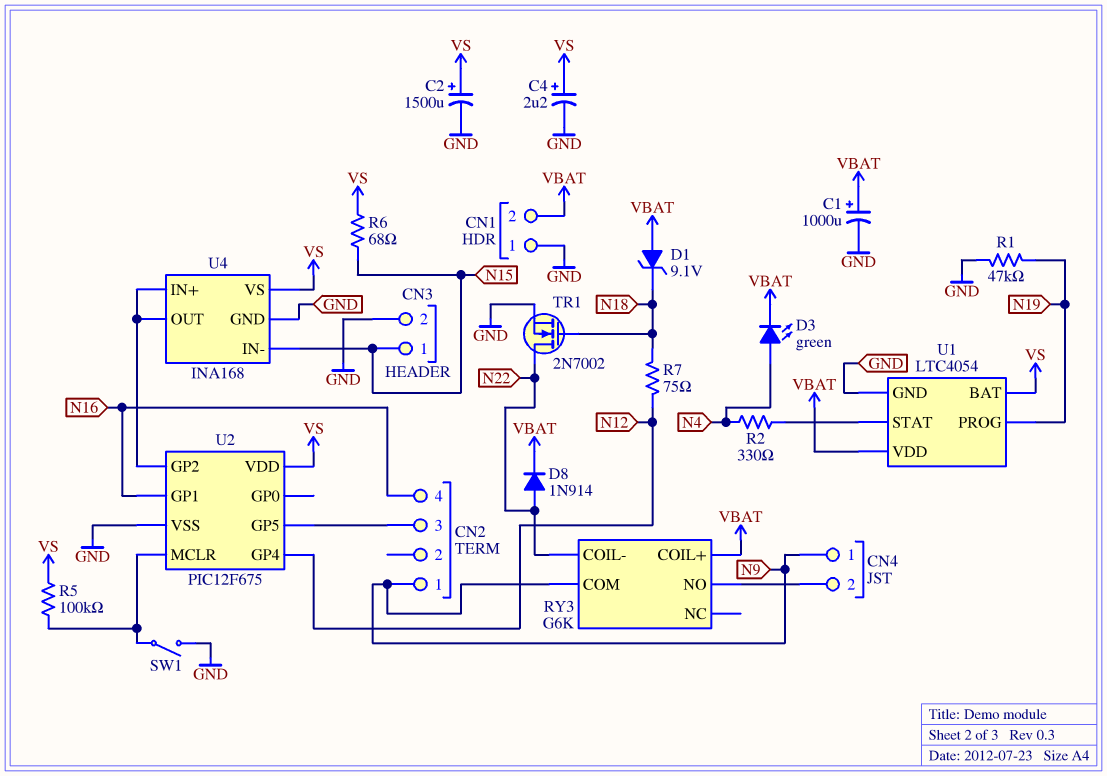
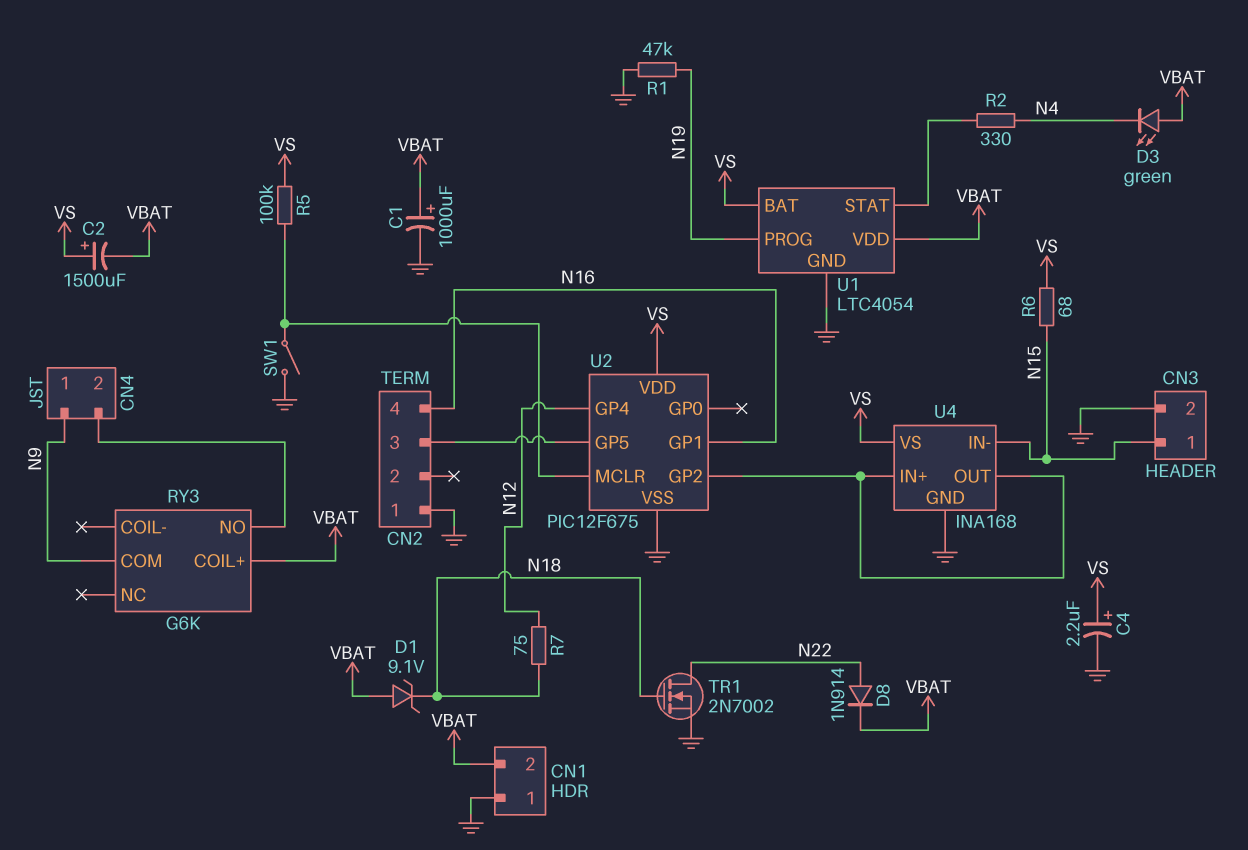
C2: 1500uF (plus VS, minus GND) -> 1500uF (plus VS, minus VBAT)
CN2 pin 1: N9 -> GND
D3: LED green (A N4, K VBAT) -> LED green (A VBAT, K N4)
RY3 pin COIL-: N22 -> none

